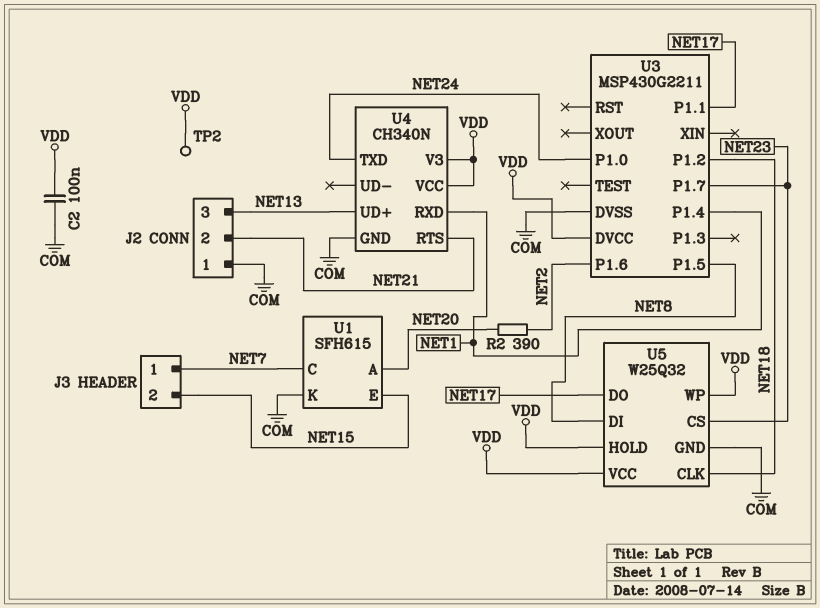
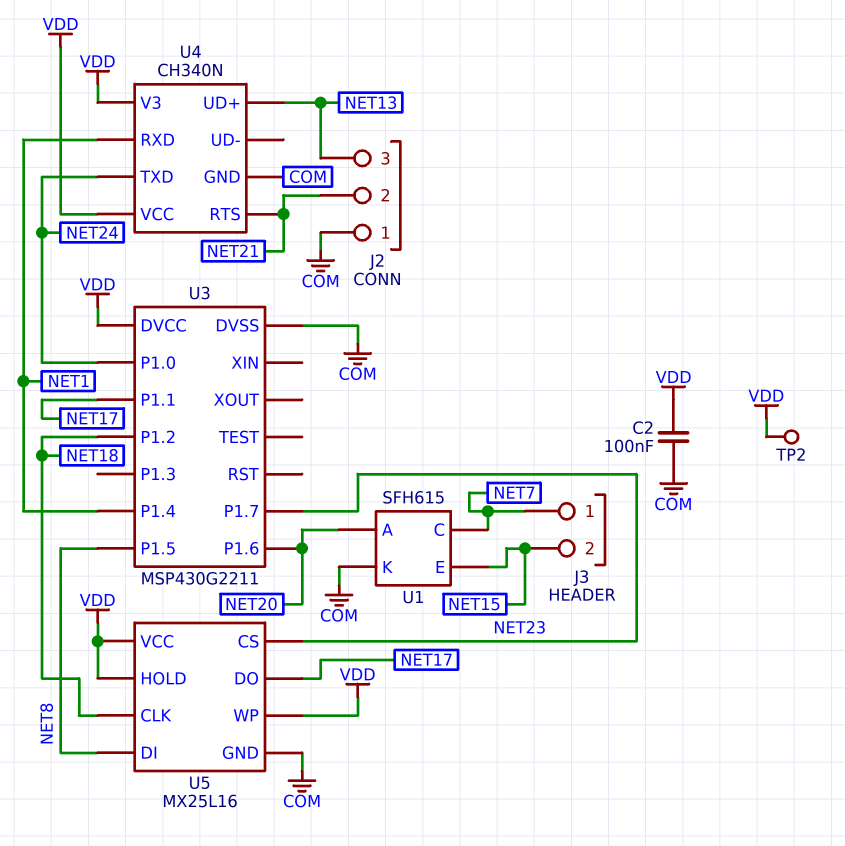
R2: 390 (NET2, NET20) -> none
U3 pin P1.6: NET2 -> NET20
U5: W25Q32 -> MX25L16

